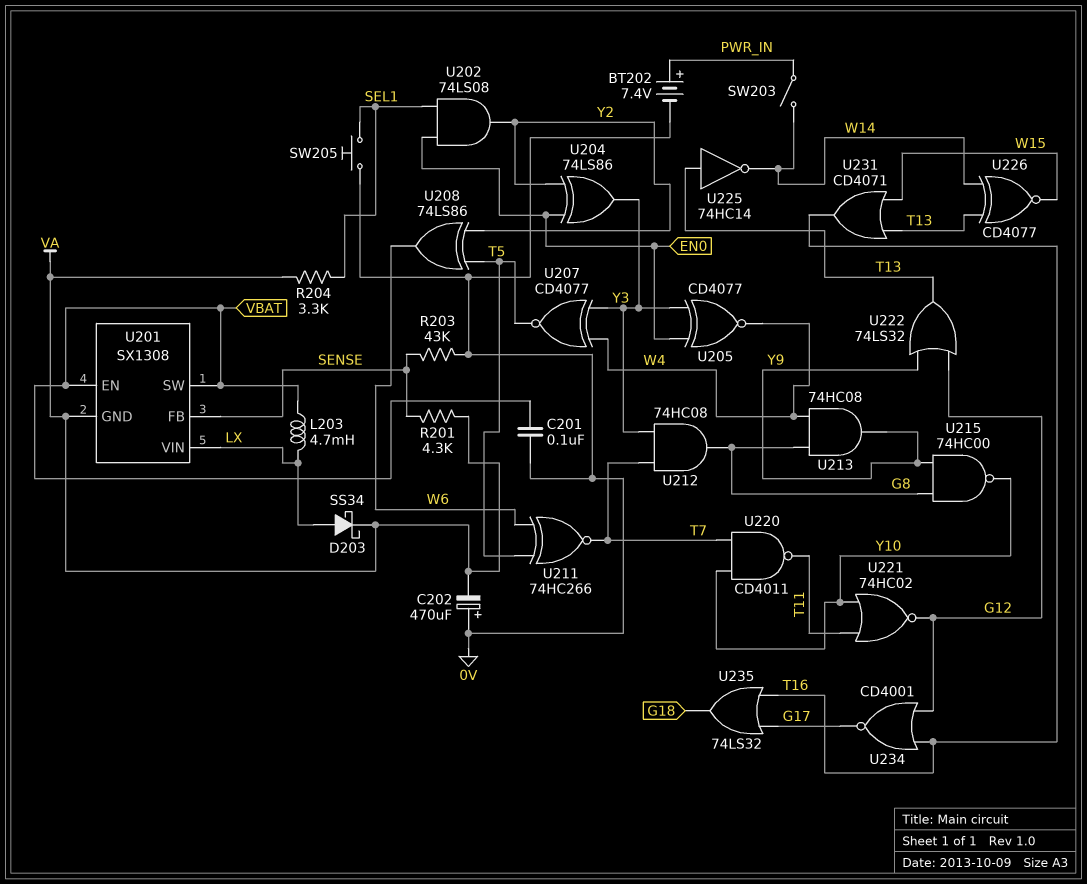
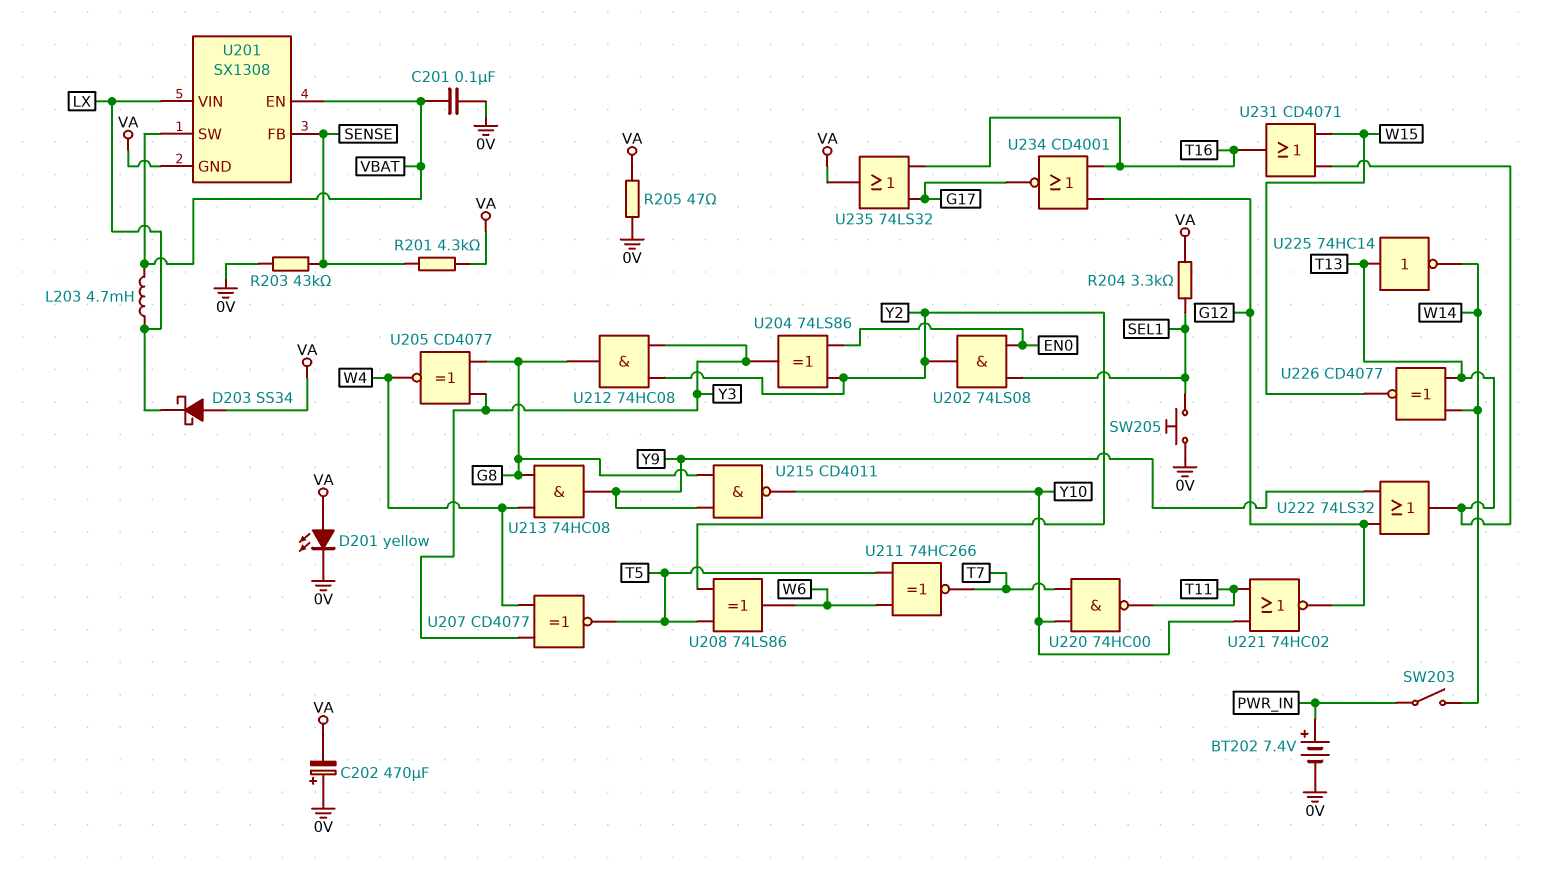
D201: none -> LED yellow (A VA, K 0V)
D203: schottky SS34 (A LX, K VA) -> schottky SS34 (A VA, K LX)
R205: none -> 47 (0V, VA)
U205: XNOR CD4077 (in EN0, in Y3, out W4) -> XNOR CD4077 (in G8, in Y3, out W4)
U212: AND 74HC08 (in T7, in Y3, out G8) -> AND 74HC08 (in Y2, in Y3, out G8)
U215: NAND 74HC00 (in G8, in Y9, out Y10) -> NAND CD4011 (in G8, in Y9, out Y10)
U220: NAND CD4011 (in T7, in Y10, out T11) -> NAND 74HC00 (in T7, in Y10, out T11)
U235: OR 74LS32 (in G17, in T16, out G18) -> OR 74LS32 (in G17, in T16, out VA)

